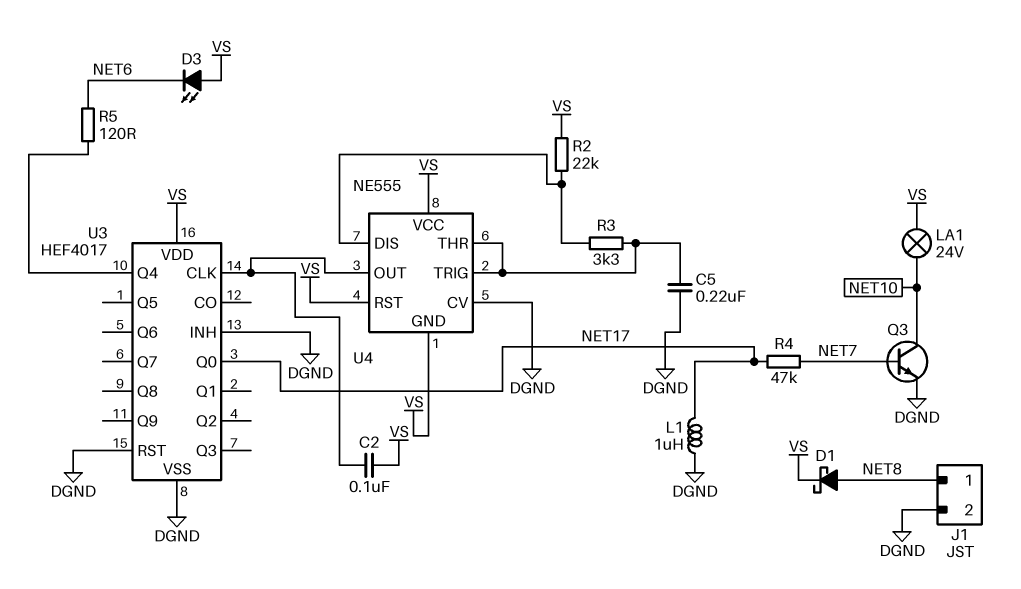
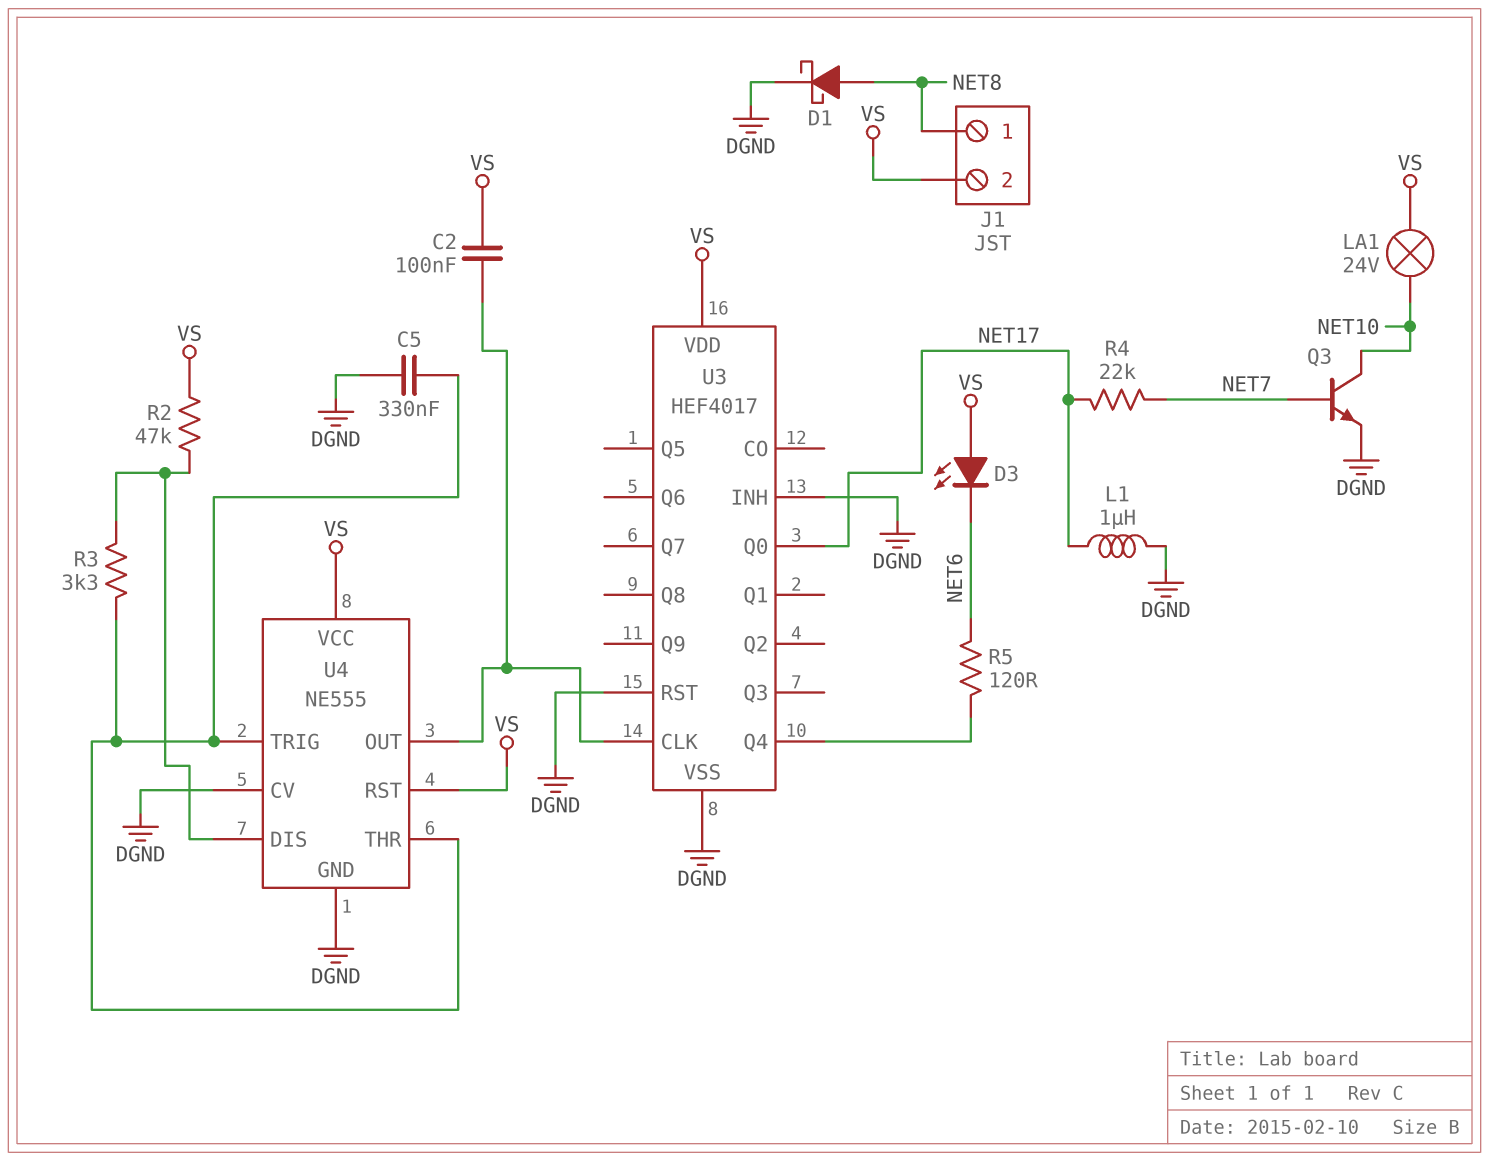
C5: 220nF (DGND, U4/THR) -> 330nF (DGND, U4/THR)
D1: schottky (A NET8, K VS) -> schottky (A NET8, K DGND)
J1 pin 2: DGND -> VS
R2: 22k (U4/DIS, VS) -> 47k (U4/DIS, VS)
R4: 47k (NET7, NET17) -> 22k (NET7, NET17)
U4 pin GND: VS -> DGND

